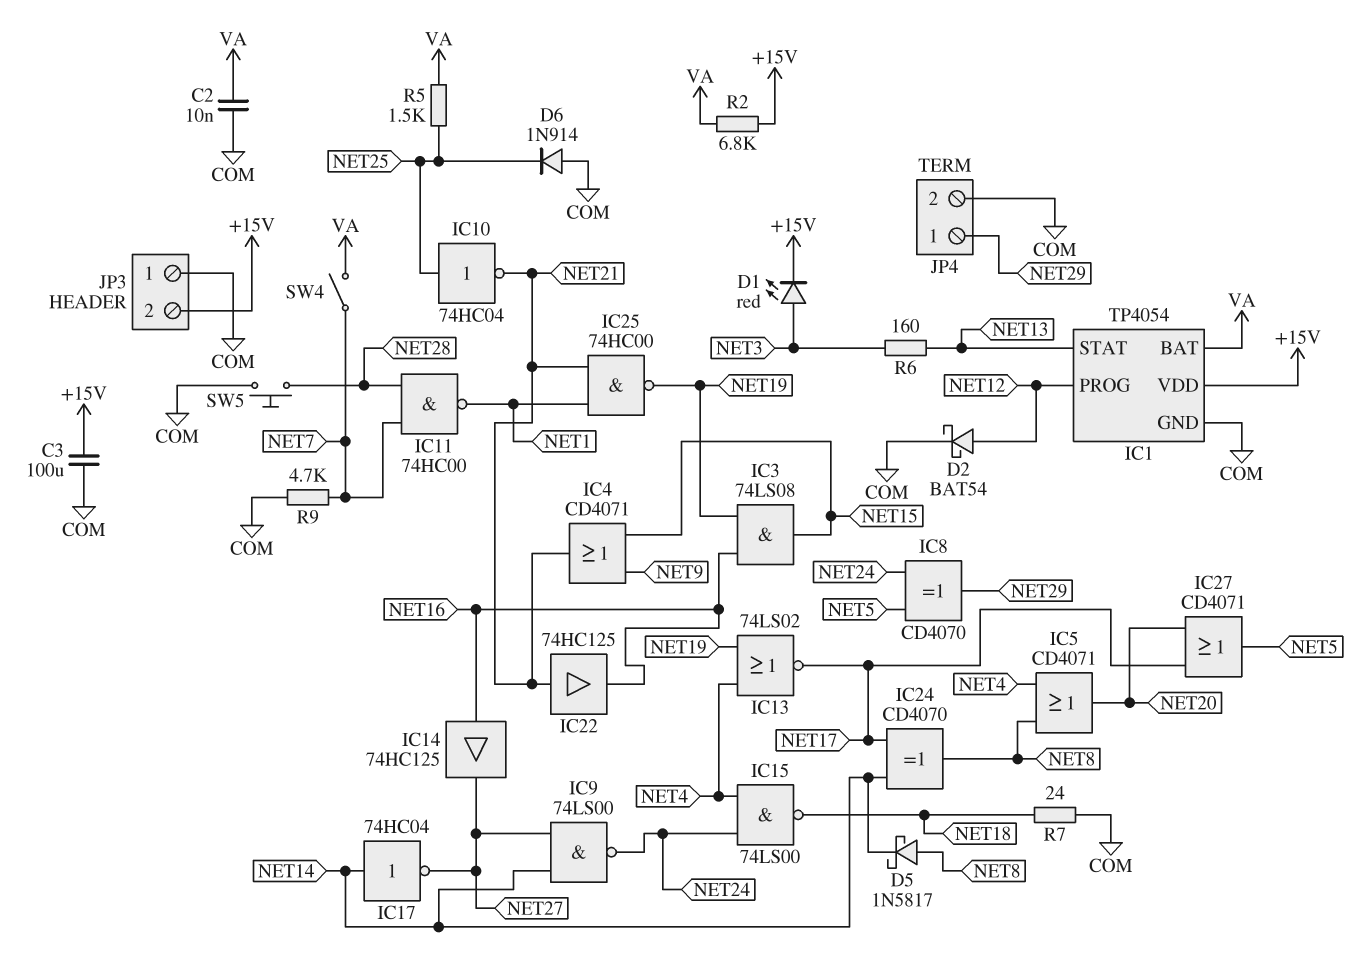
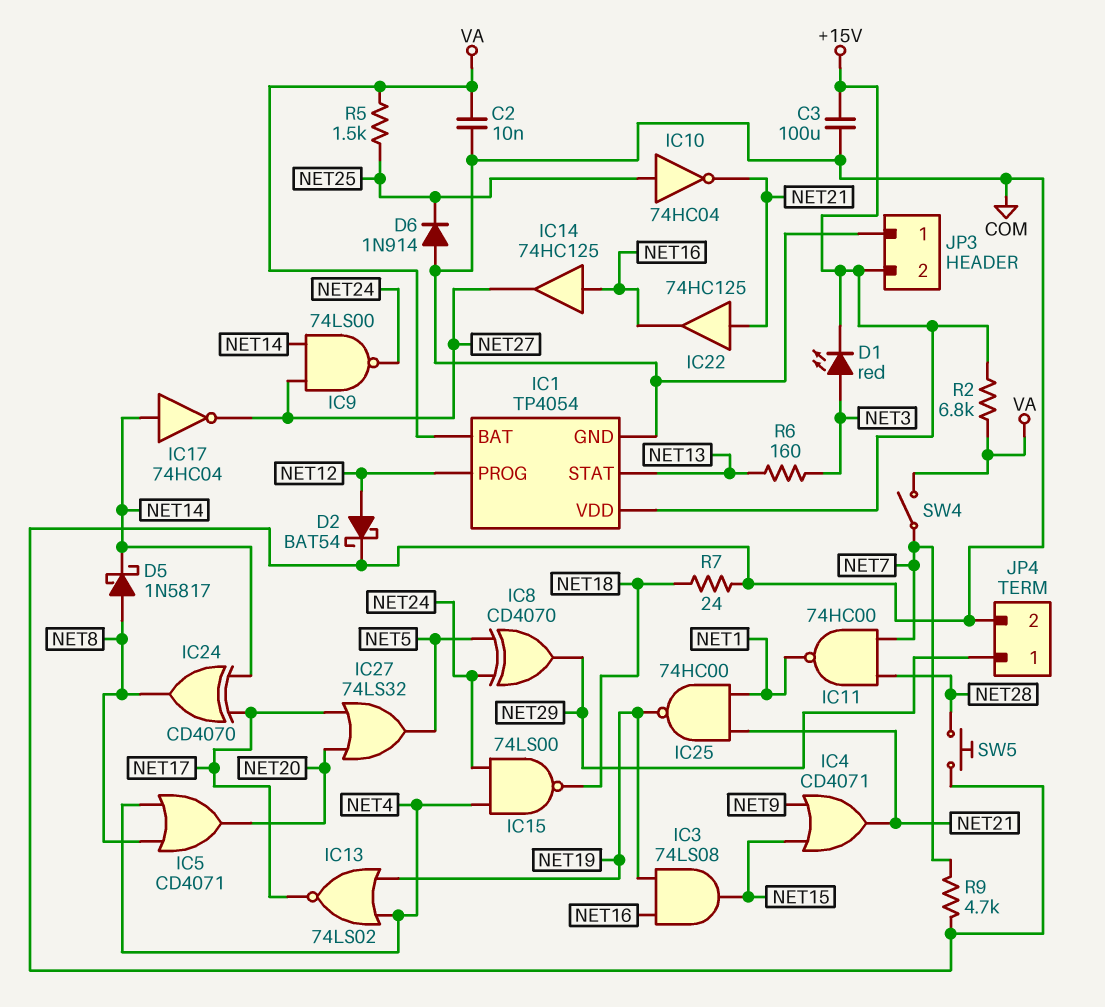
IC27: OR CD4071 (in NET17, in NET20, out NET5) -> OR 74LS32 (in NET17, in NET20, out NET5)

